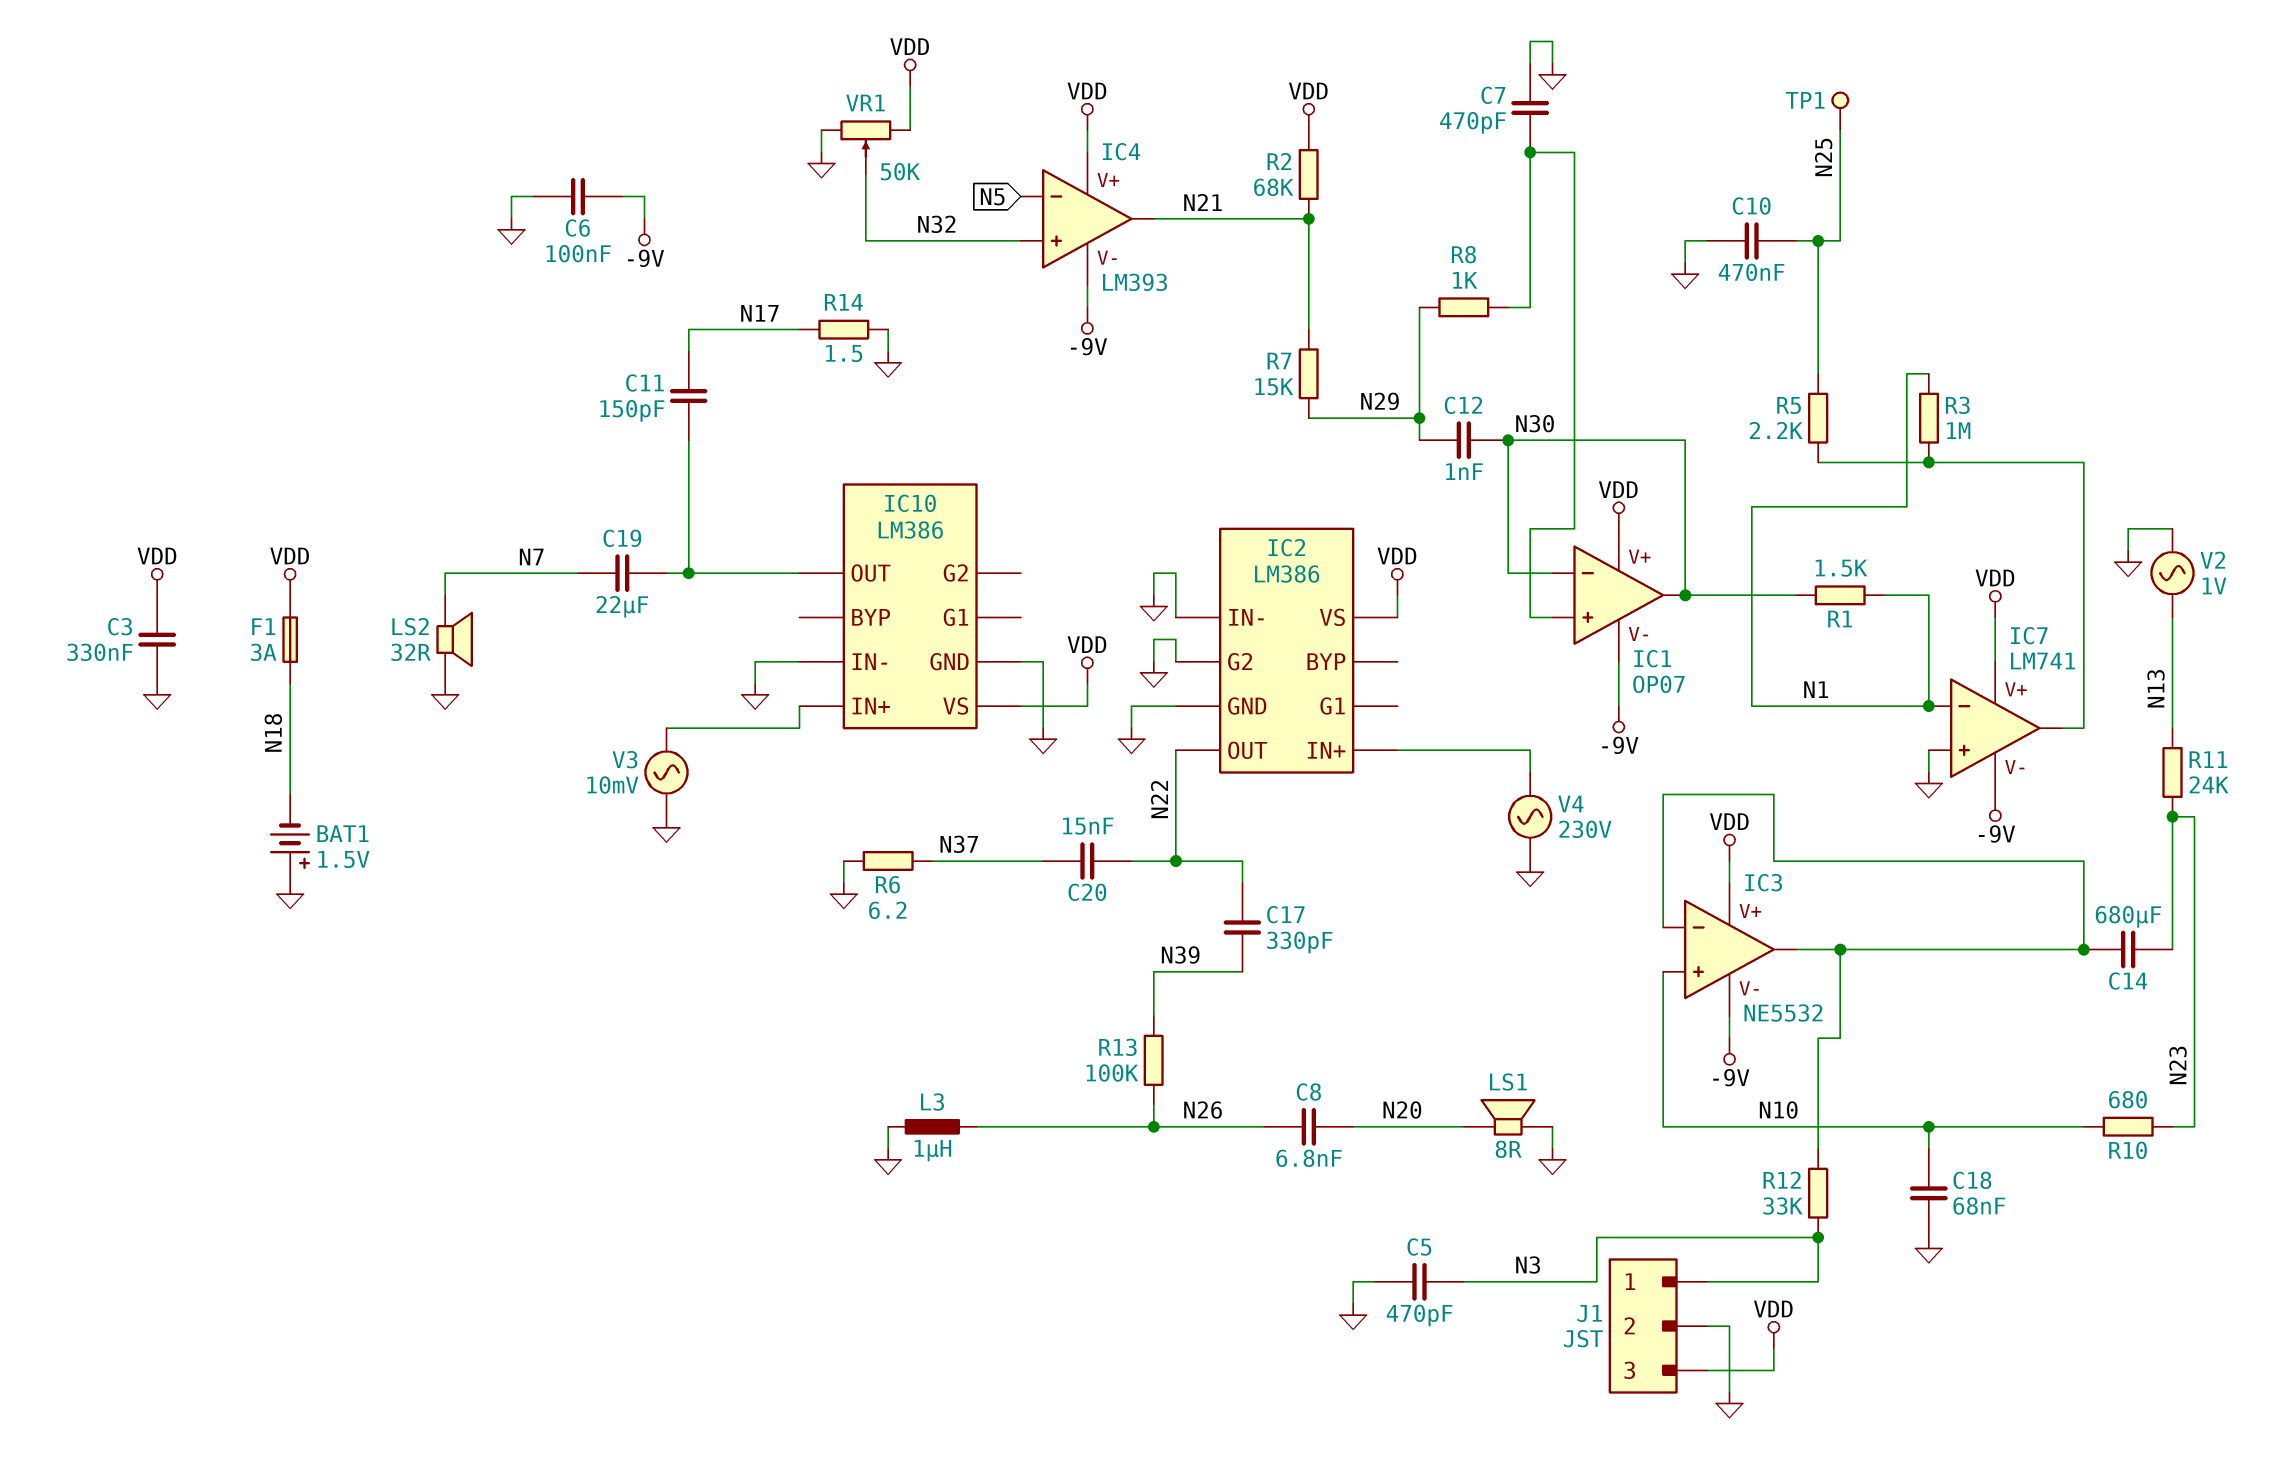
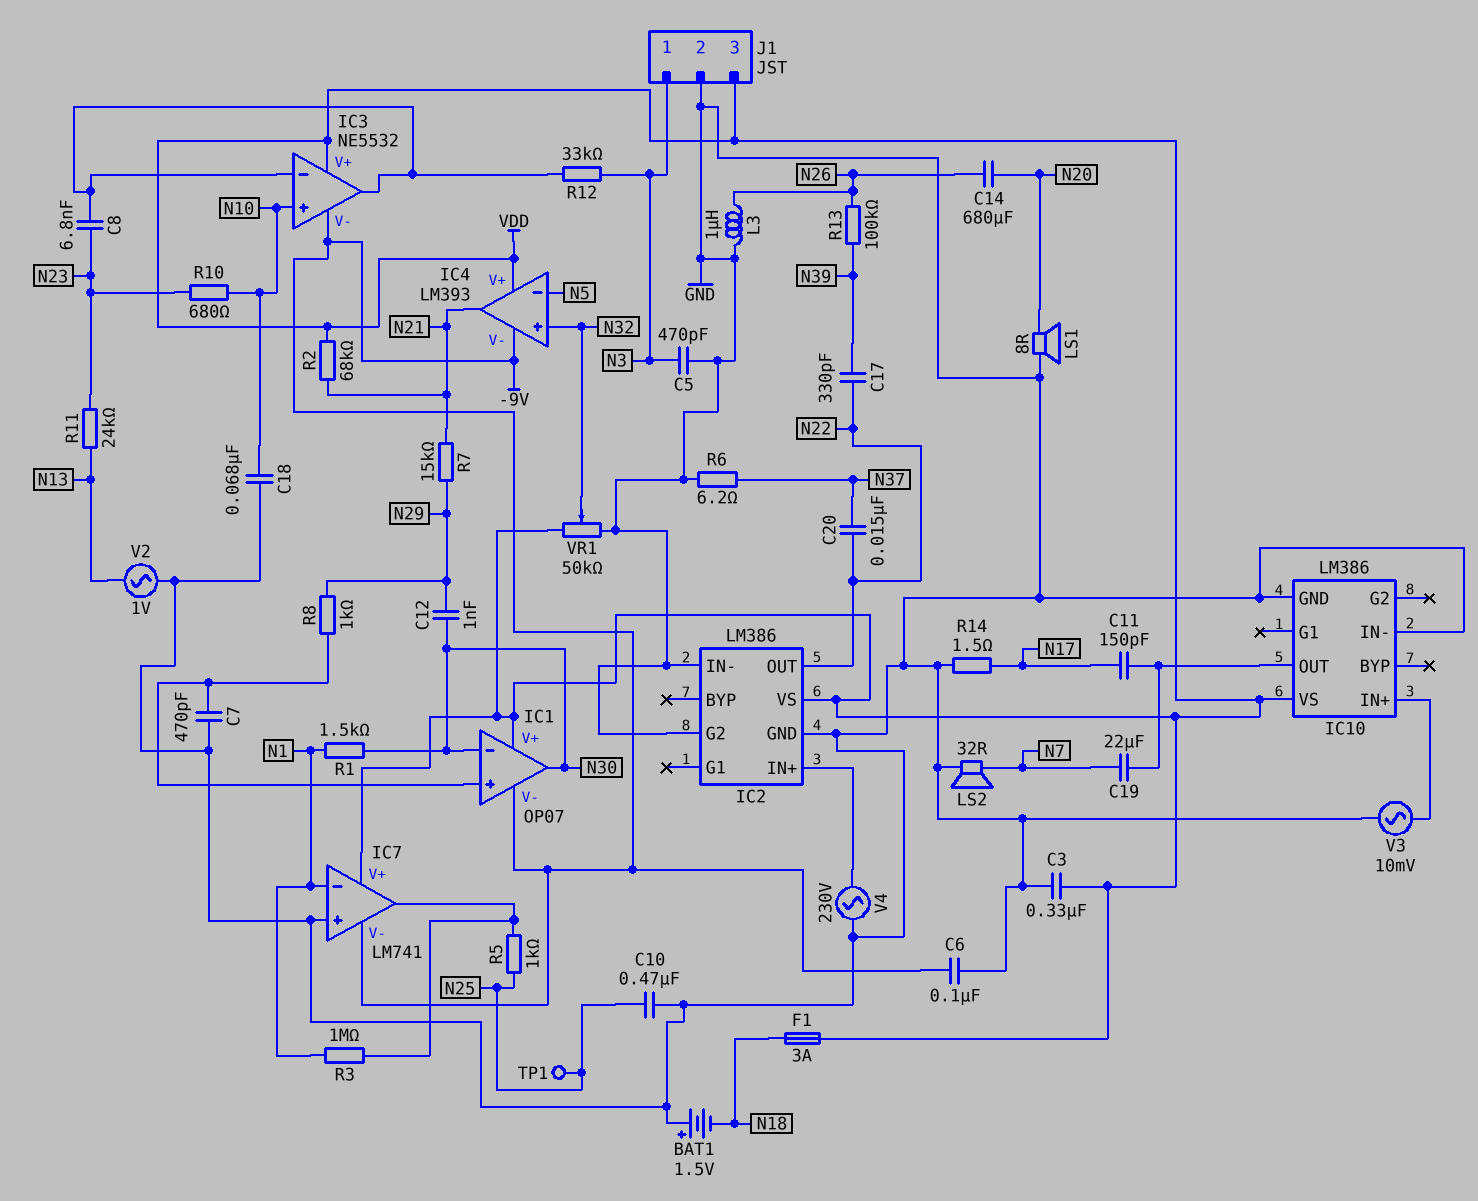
C8: 6.8nF (N20, N26) -> 6.8nF (IC3/in-, N23)
C14: 680uF (IC3/in-, N23) -> 680uF (N20, N26)
R5: 2.2k (IC7/out, N25) -> 1k (IC7/out, N25)

